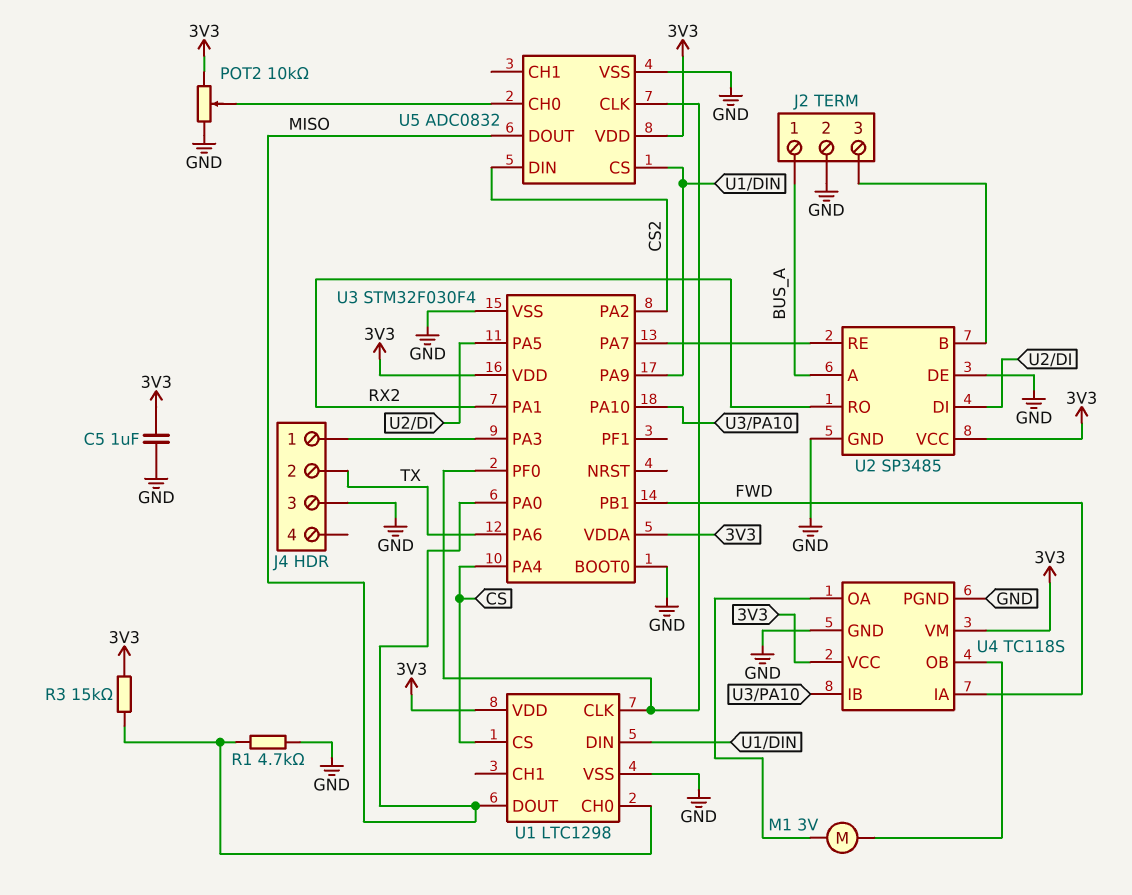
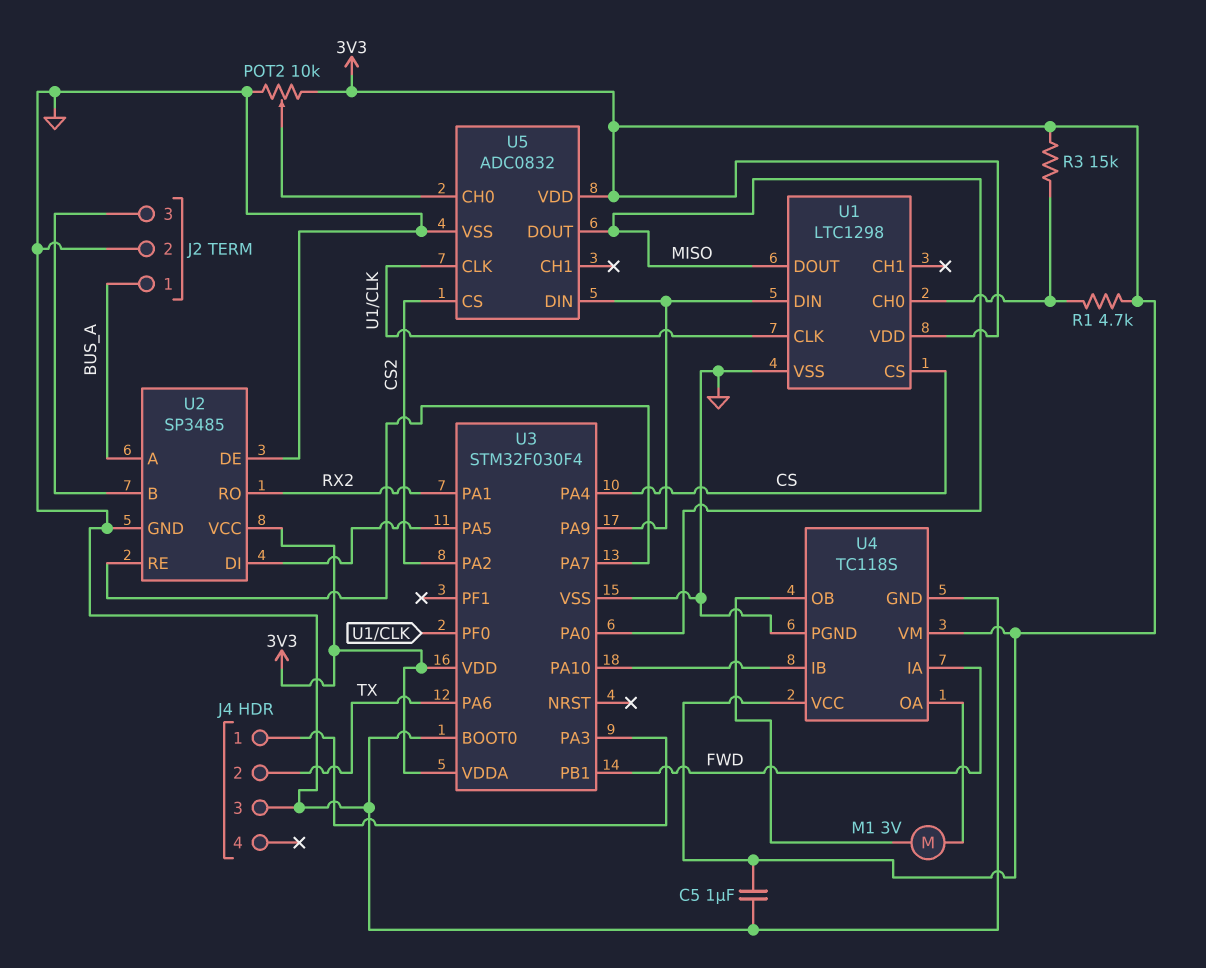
R1: 4.7k (GND, U1/CH0) -> 4.7k (3V3, U1/CH0)
U5 pin CS: U1/DIN -> CS2
U5 pin DIN: CS2 -> U1/DIN

